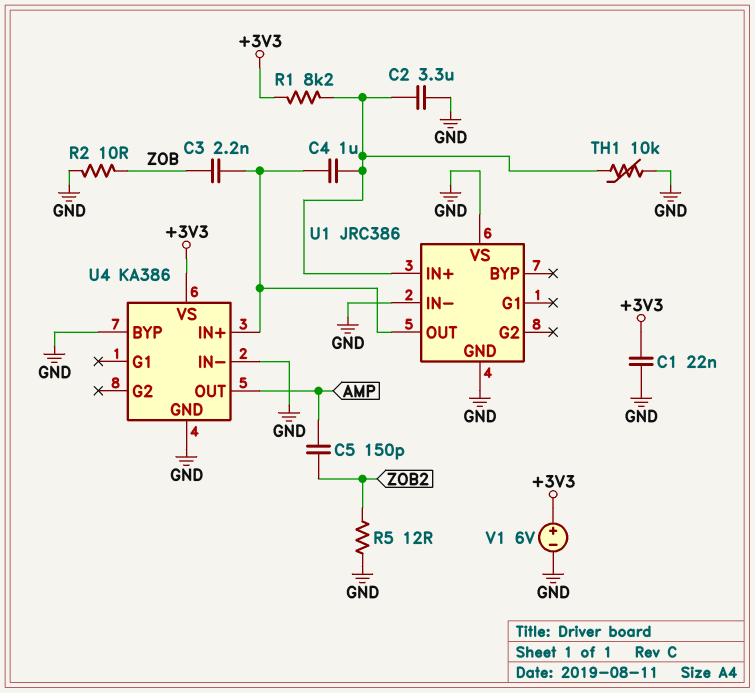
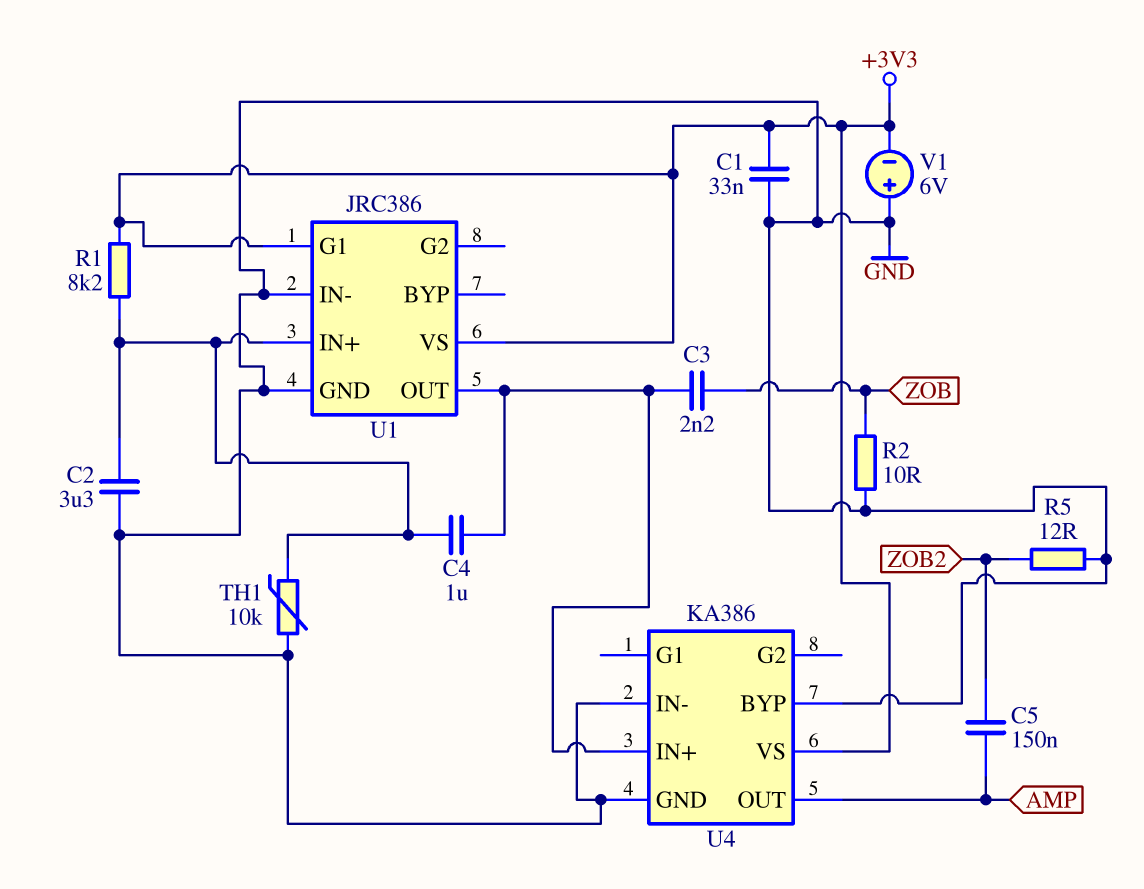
C1: 22nF (+3V3, GND) -> 33nF (+3V3, GND)
C5: 150pF (AMP, ZOB2) -> 150nF (AMP, ZOB2)
U1 pin G1: none -> +3V3
U1 pin VS: GND -> +3V3
V1: 6V (plus +3V3, minus GND) -> 6V (plus GND, minus +3V3)

